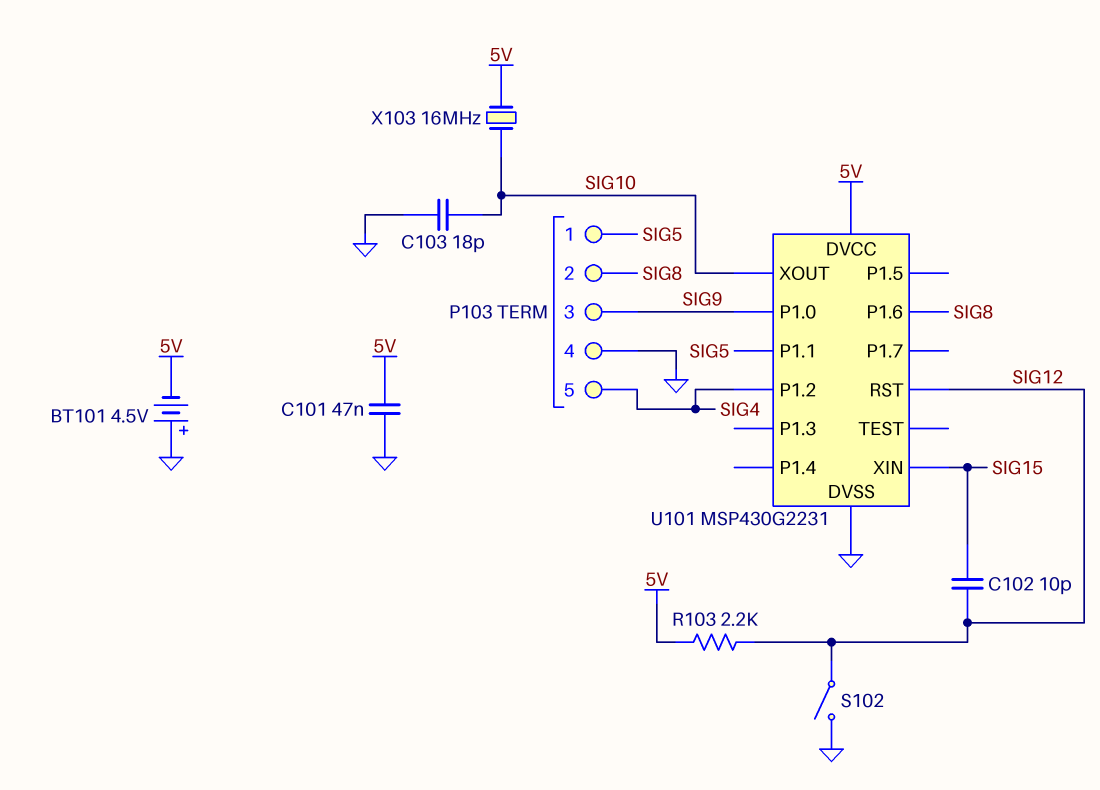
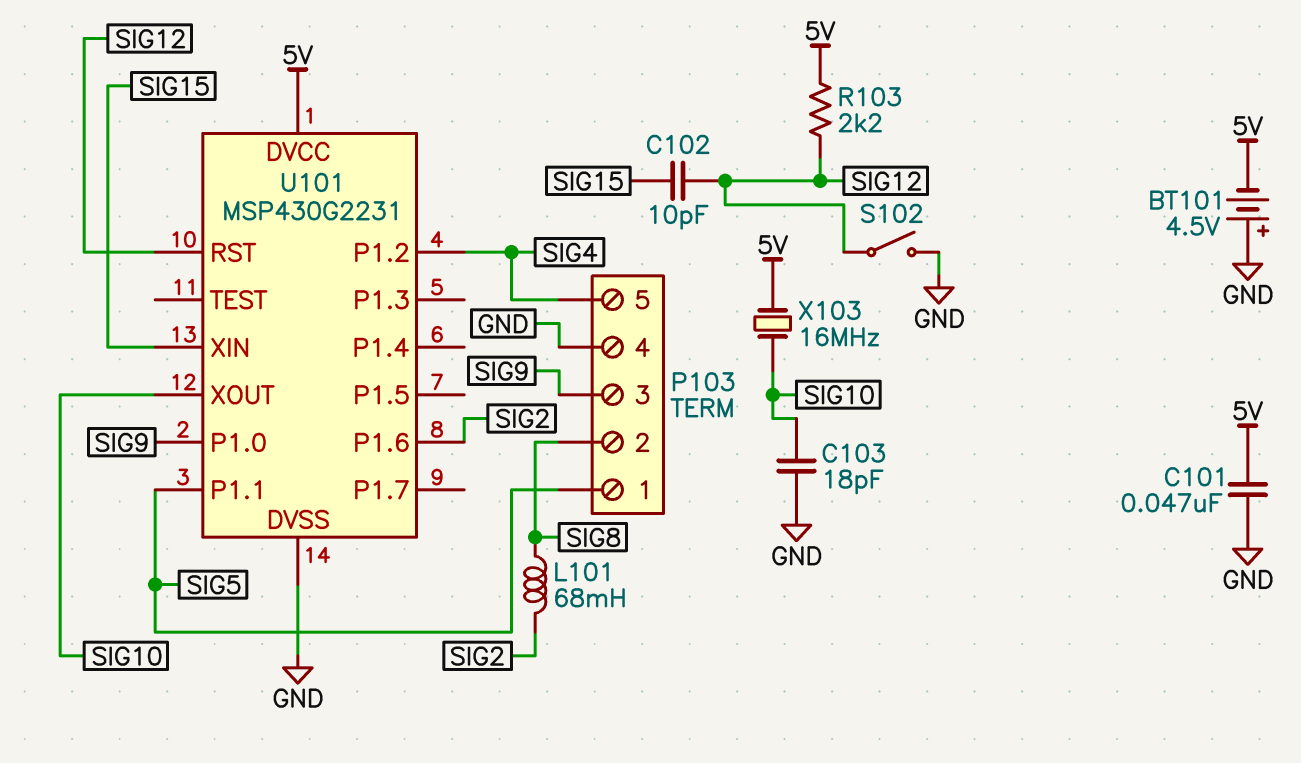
L101: none -> 68mH (SIG2, SIG8)
U101 pin P1.6: SIG8 -> SIG2

